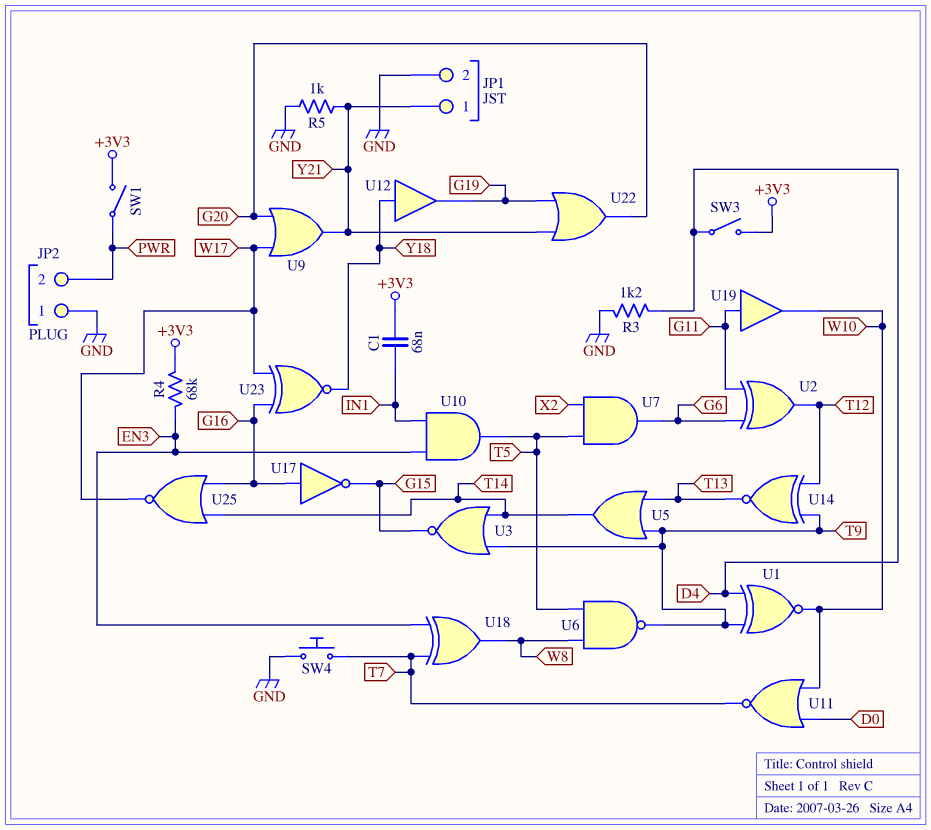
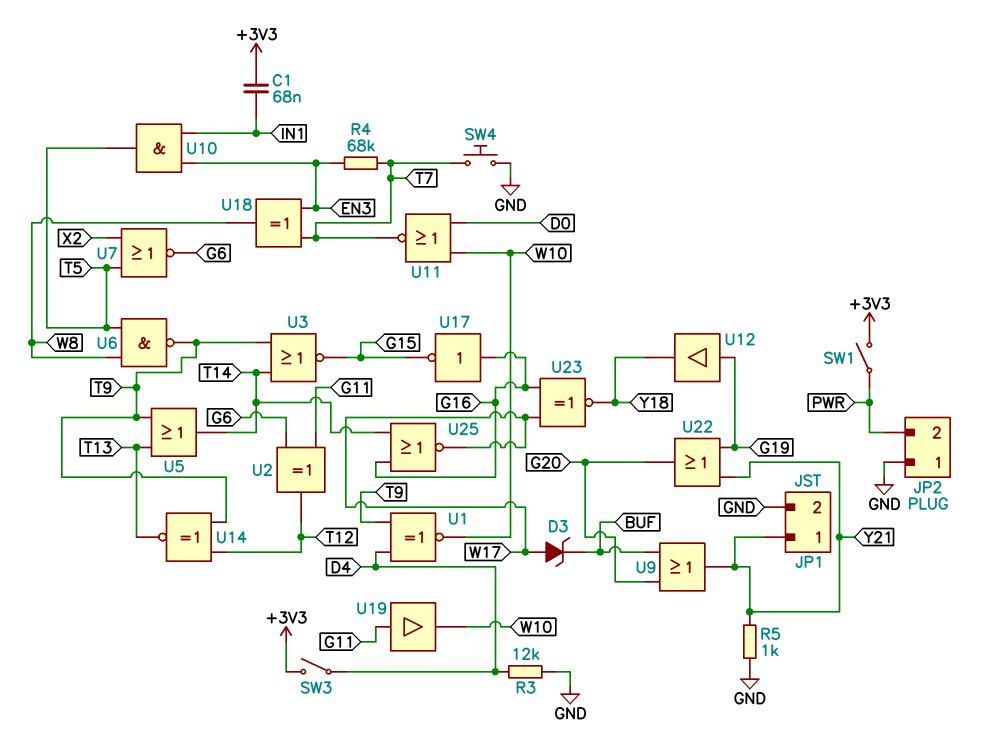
D3: none -> zener (A W17, K BUF)
R3: 1.2k (D4, GND) -> 12k (D4, GND)
R4: 68k (+3V3, EN3) -> 68k (EN3, T7)
U7: AND (in T5, in X2, out G6) -> NOR (in T5, in X2, out G6)
U9: OR (in G20, in W17, out Y21) -> OR (in BUF, in G20, out Y21)
U12: buffer (in Y18, out G19) -> buffer (in G19, out Y18)

